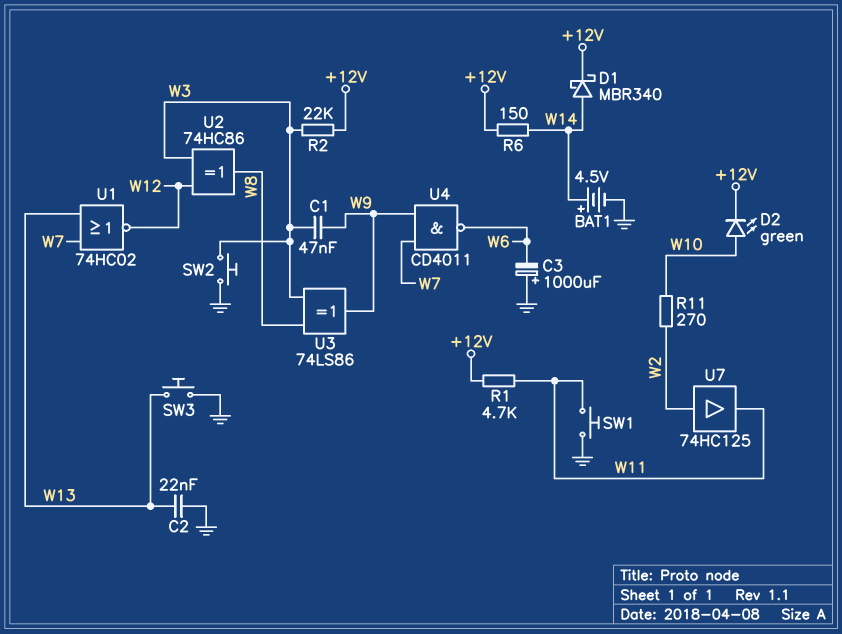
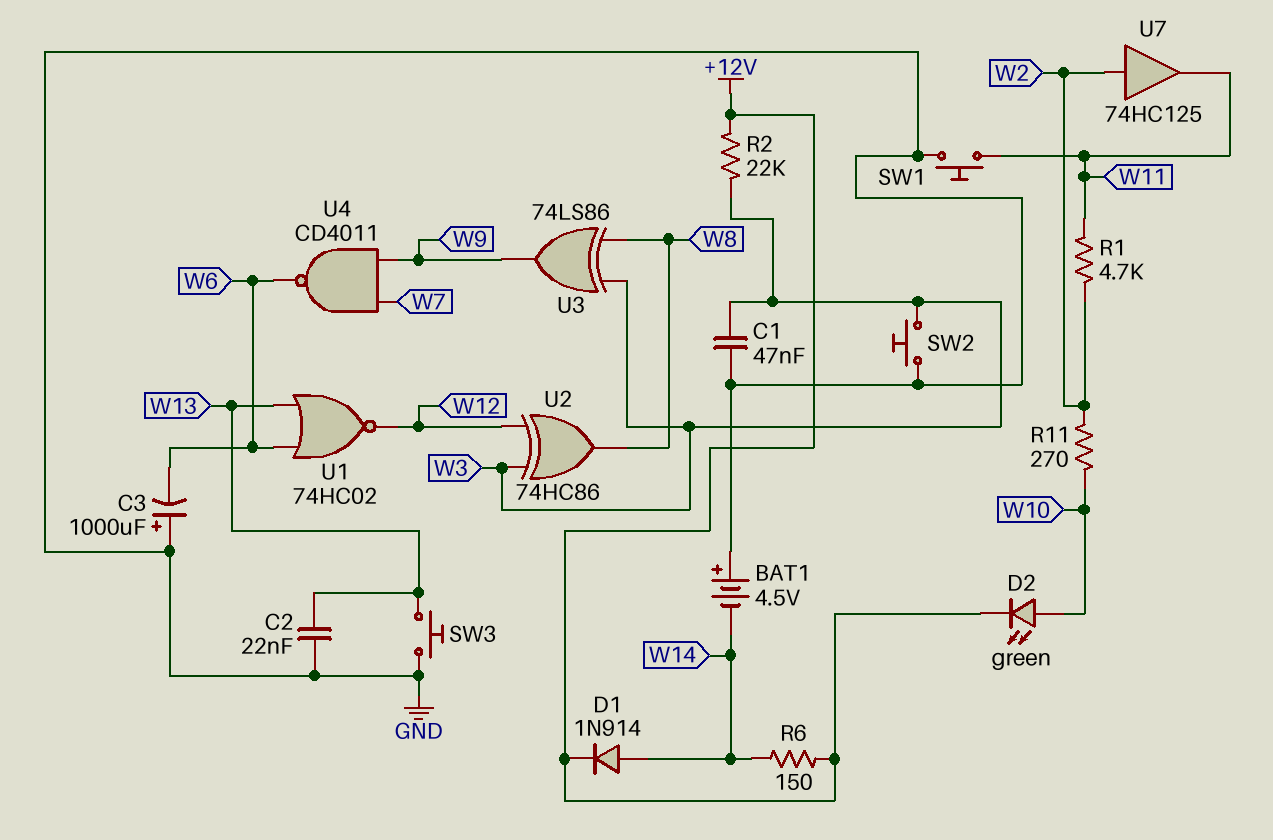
BAT1: 4.5V (plus W14, minus GND) -> 4.5V (plus GND, minus W14)
C1: 47nF (W3, W9) -> 47nF (GND, W3)
D1: schottky MBR340 (A W14, K +12V) -> diode 1N914 (A W14, K +12V)
R1: 4.7k (+12V, W11) -> 4.7k (W2, W11)
U1: NOR 74HC02 (in W7, in W13, out W12) -> NOR 74HC02 (in W6, in W13, out W12)

